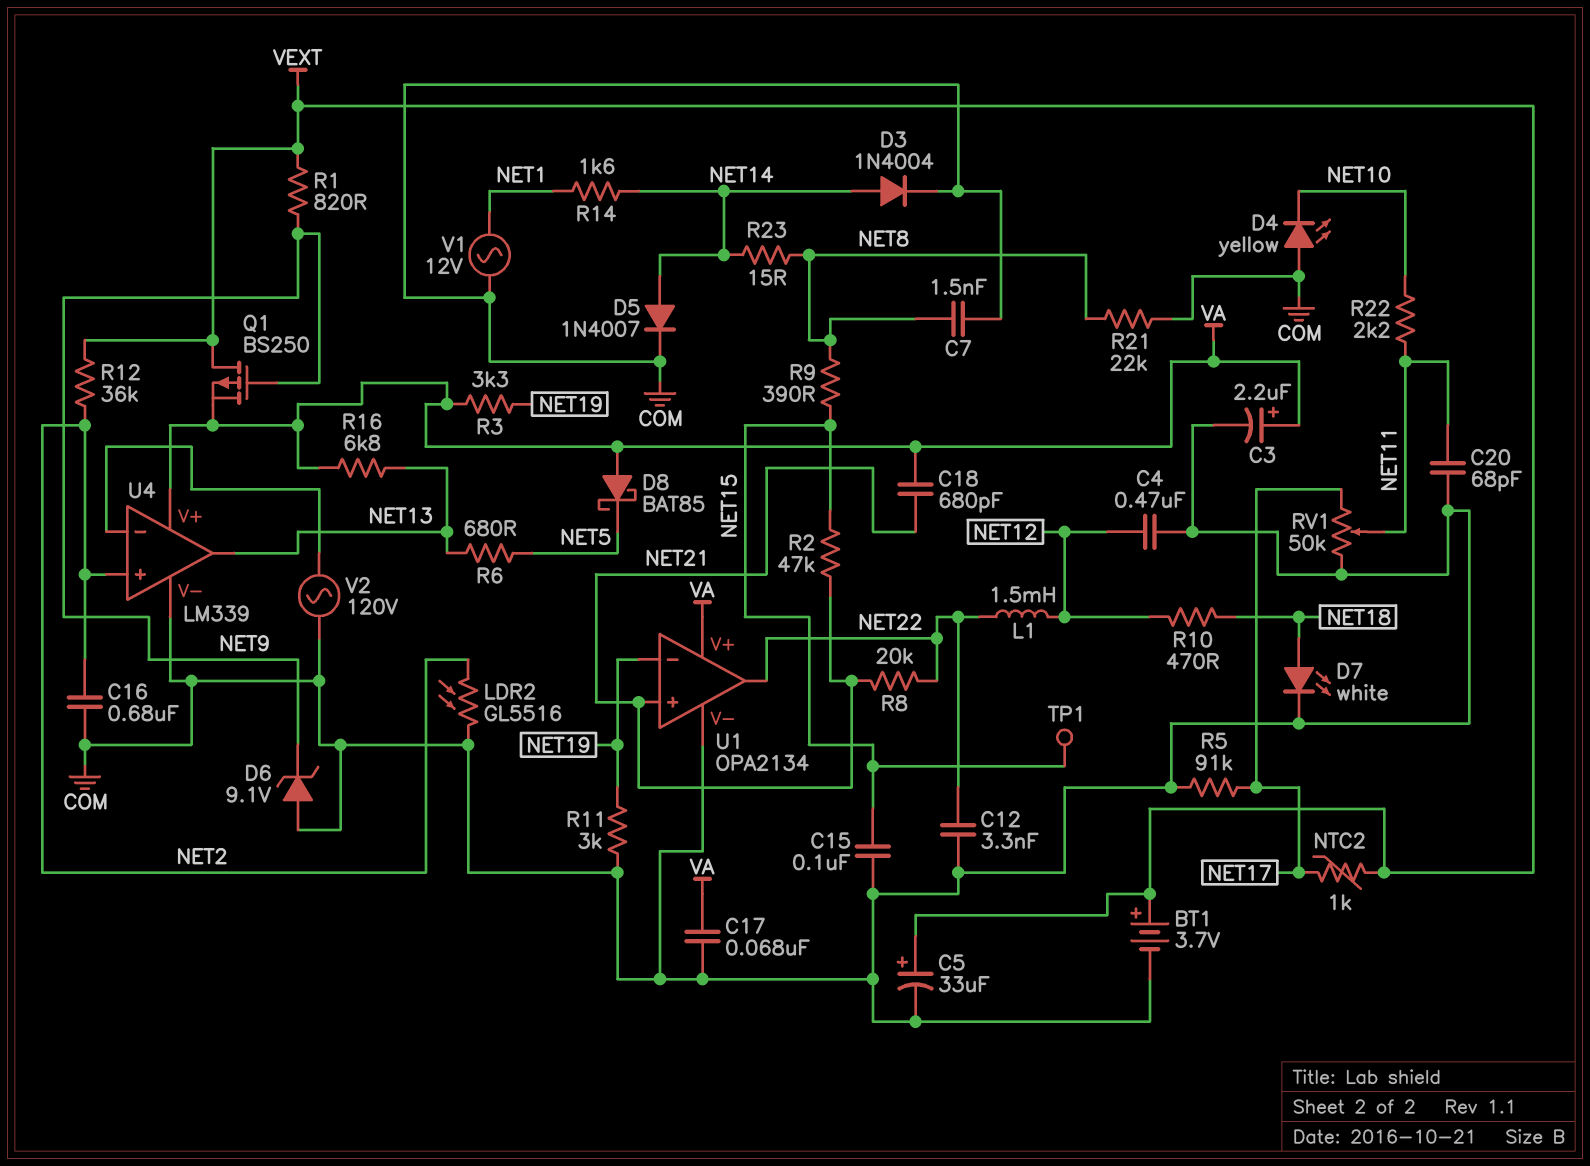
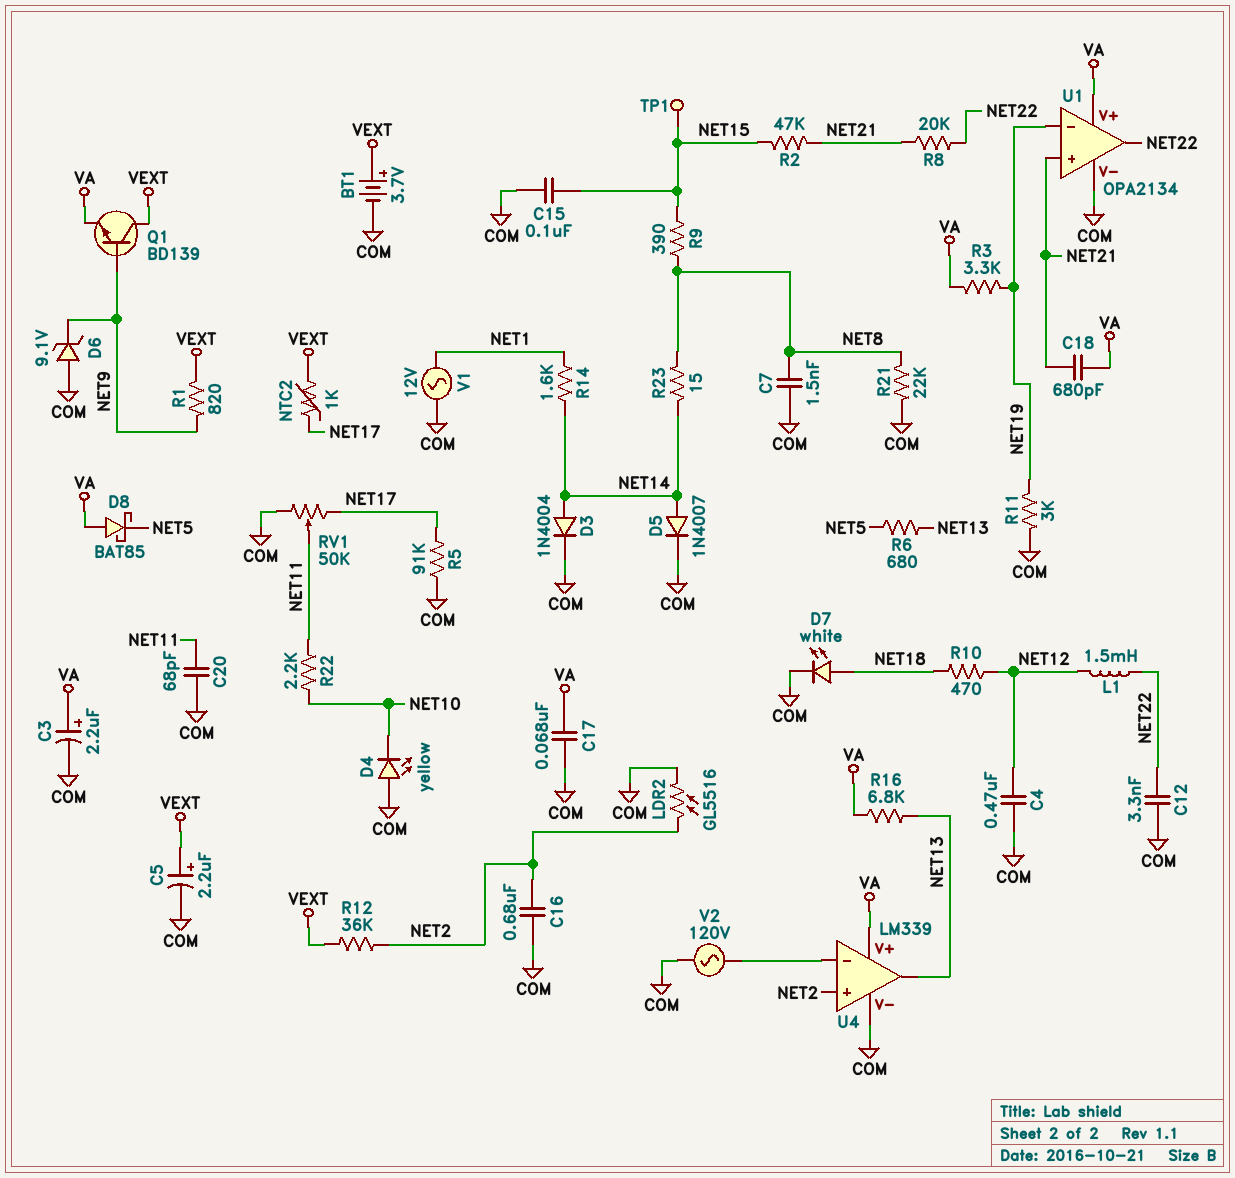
C5: 33uF (plus VEXT, minus COM) -> 2.2uF (plus VEXT, minus COM)
Q1: PMOS BS250 (G NET9, D VEXT, S VA) -> NPN BD139 (B NET9, C VEXT, E VA)

